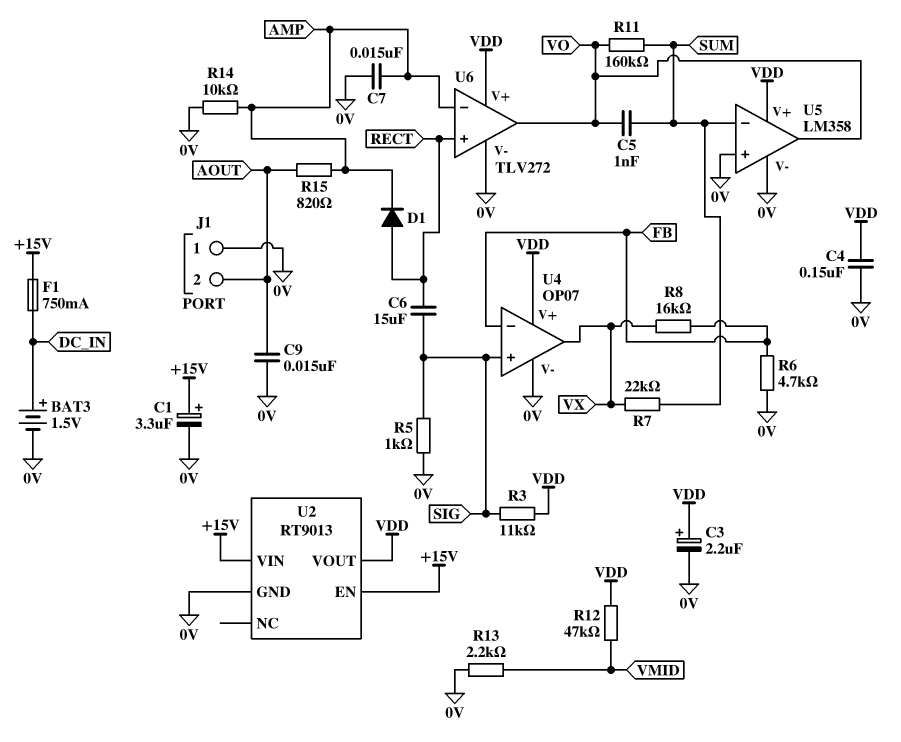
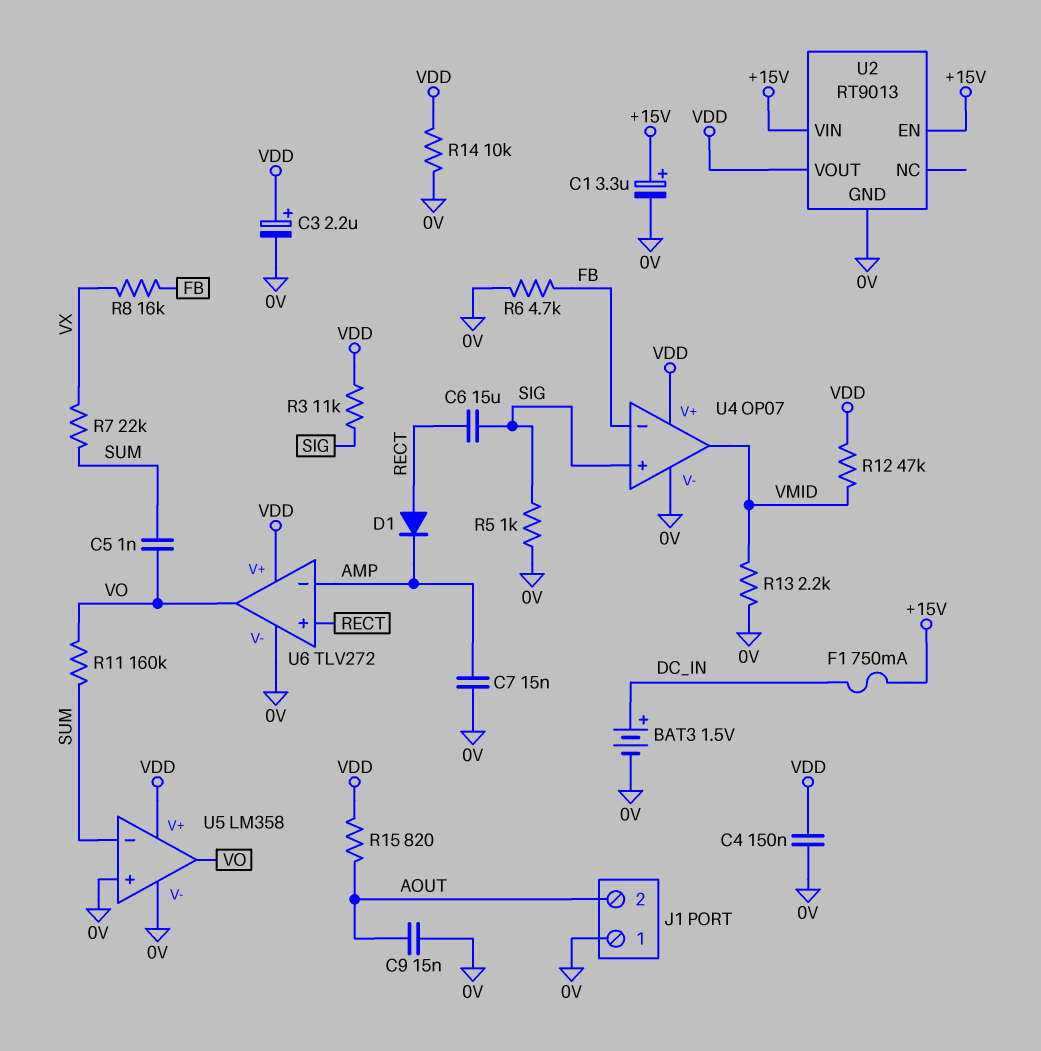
R14: 10k (0V, AMP) -> 10k (0V, VDD)
R15: 820 (AMP, AOUT) -> 820 (AOUT, VDD)
U4 pin out: VX -> VMID

